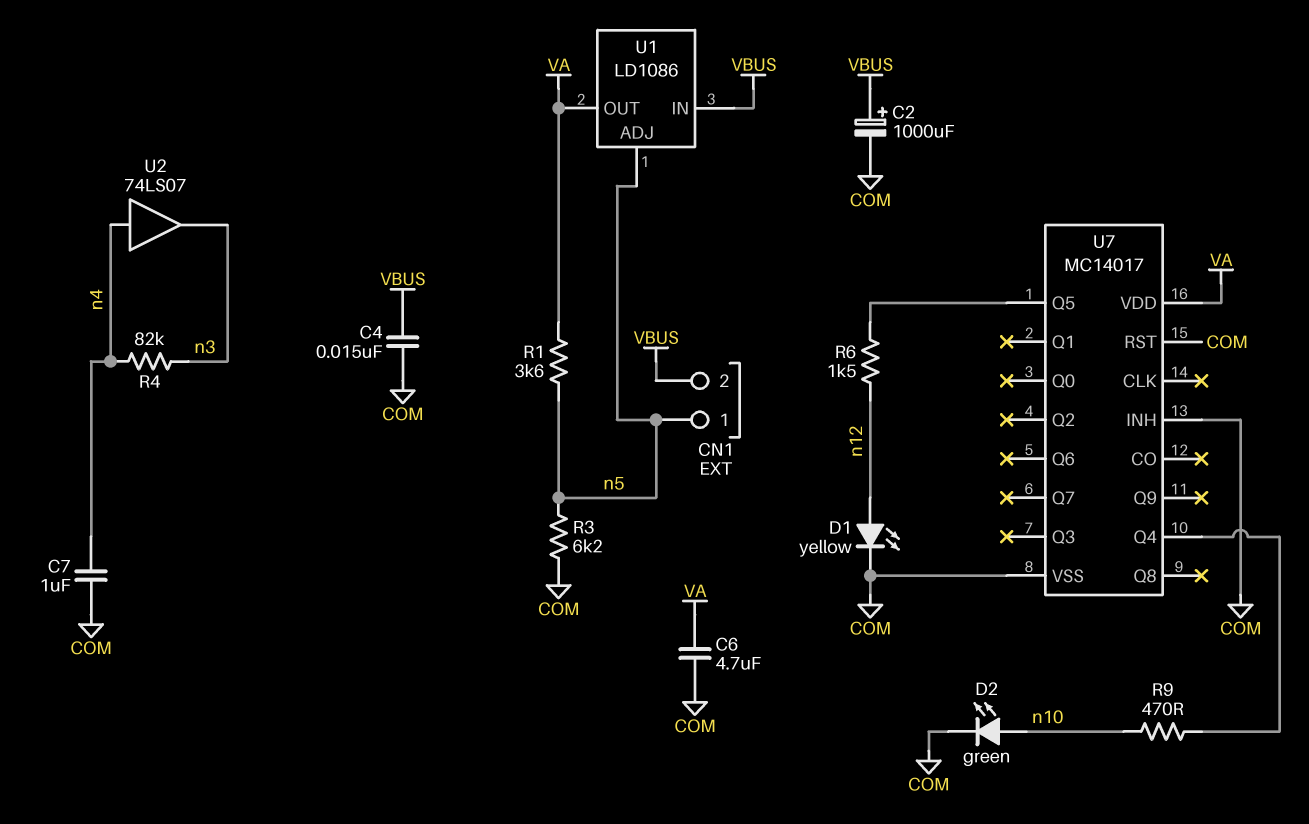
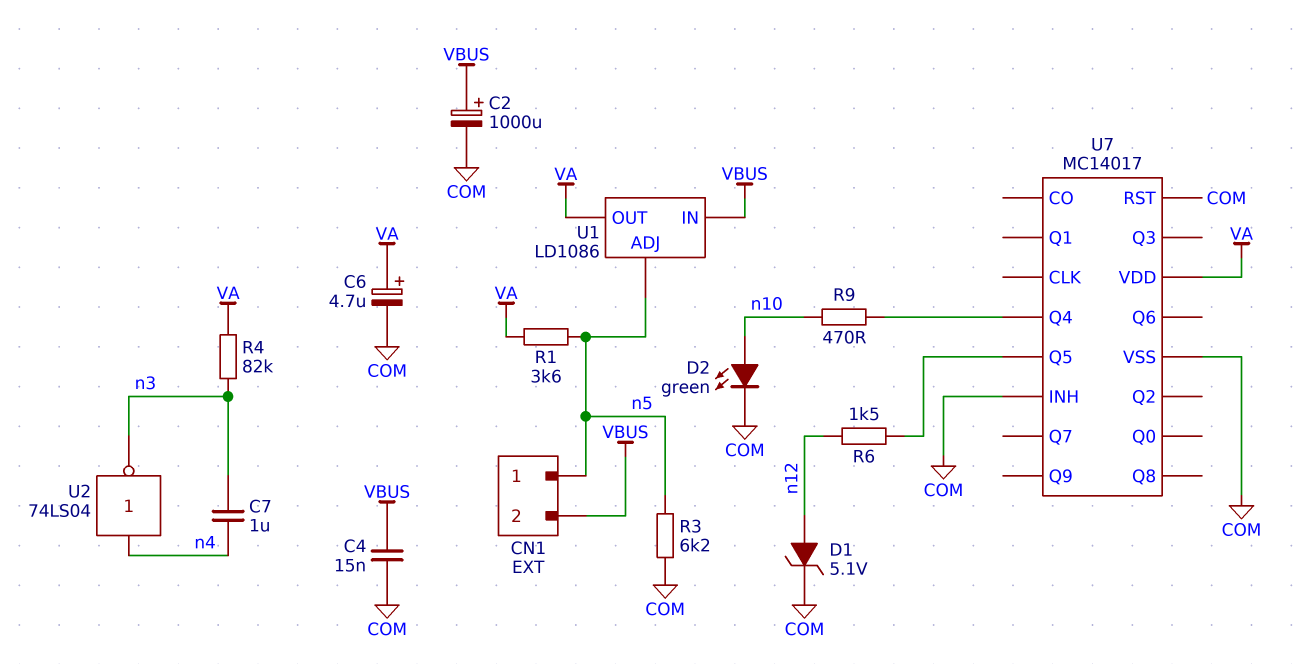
C6: 4.7uF (COM, VA) -> 4.7uF (plus VA, minus COM)
C7: 1uF (COM, n4) -> 1uF (n3, n4)
D1: LED yellow (A n12, K COM) -> zener 5.1V (A n12, K COM)
R4: 82k (n3, n4) -> 82k (VA, n3)
U2: buffer 74LS07 (in n4, out n3) -> NOT 74LS04 (in n4, out n3)

